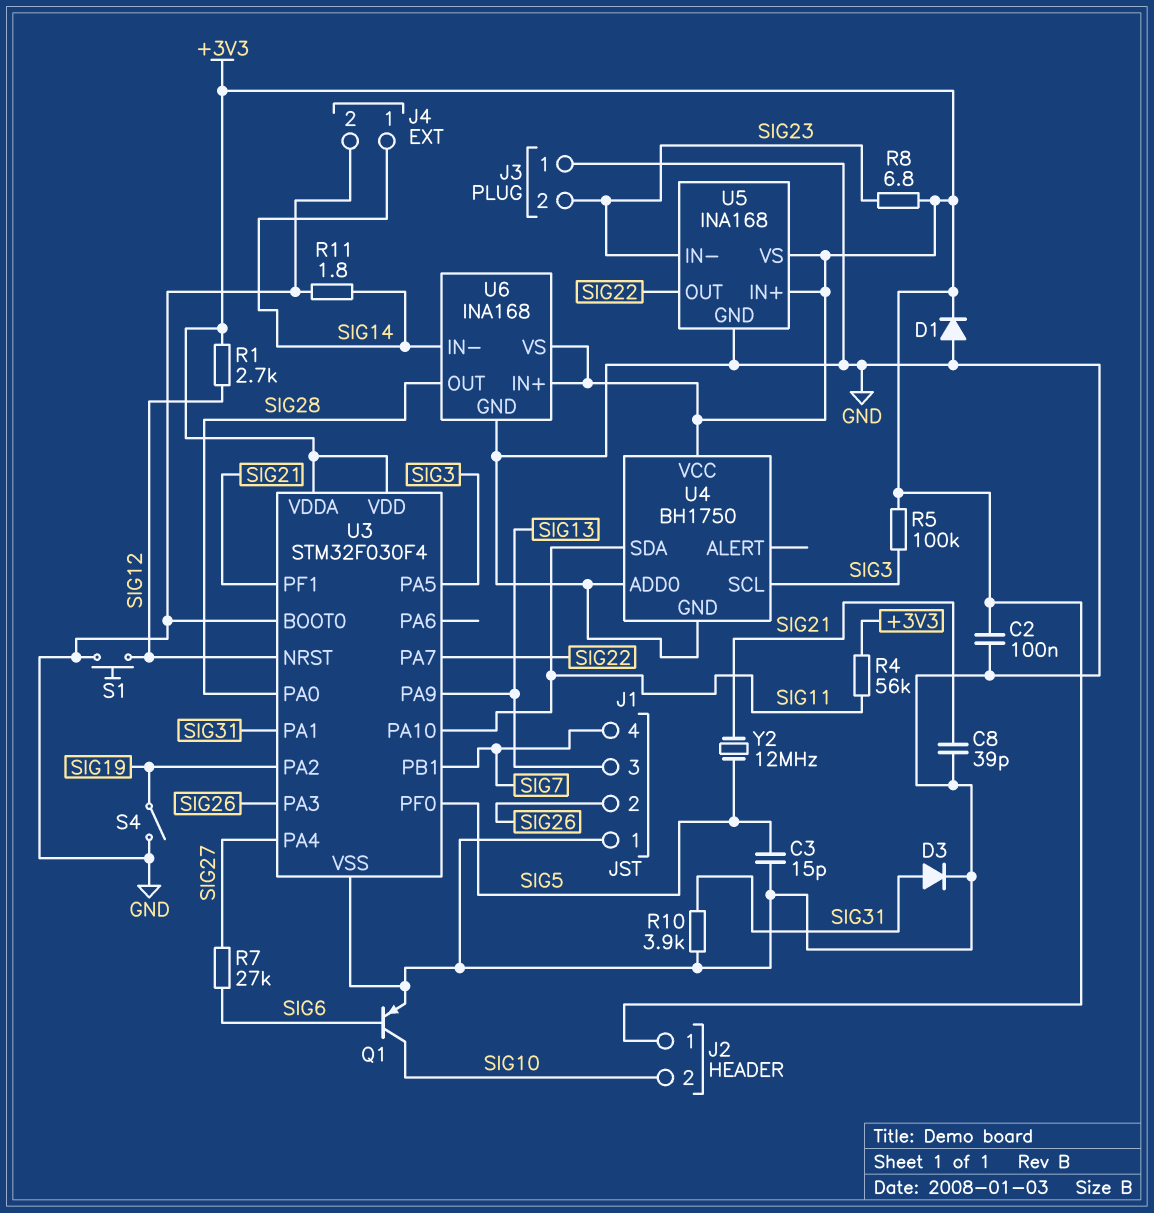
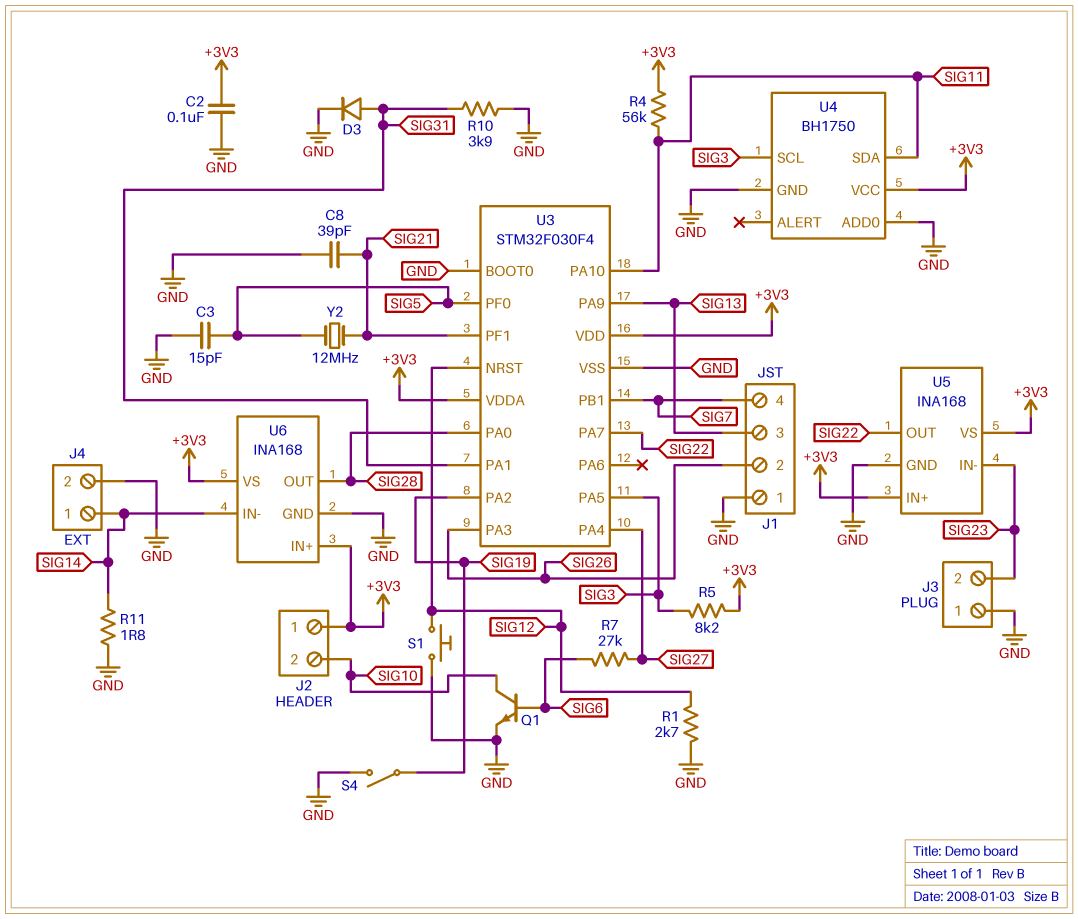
D1: diode (A GND, K +3V3) -> none
Q1: PNP (B SIG6, C SIG10, E GND) -> NPN (B SIG6, C SIG10, E GND)
R1: 2.7k (+3V3, SIG12) -> 2.7k (GND, SIG12)
R5: 100k (+3V3, SIG3) -> 8.2k (+3V3, SIG3)
R8: 6.8 (+3V3, SIG23) -> none

